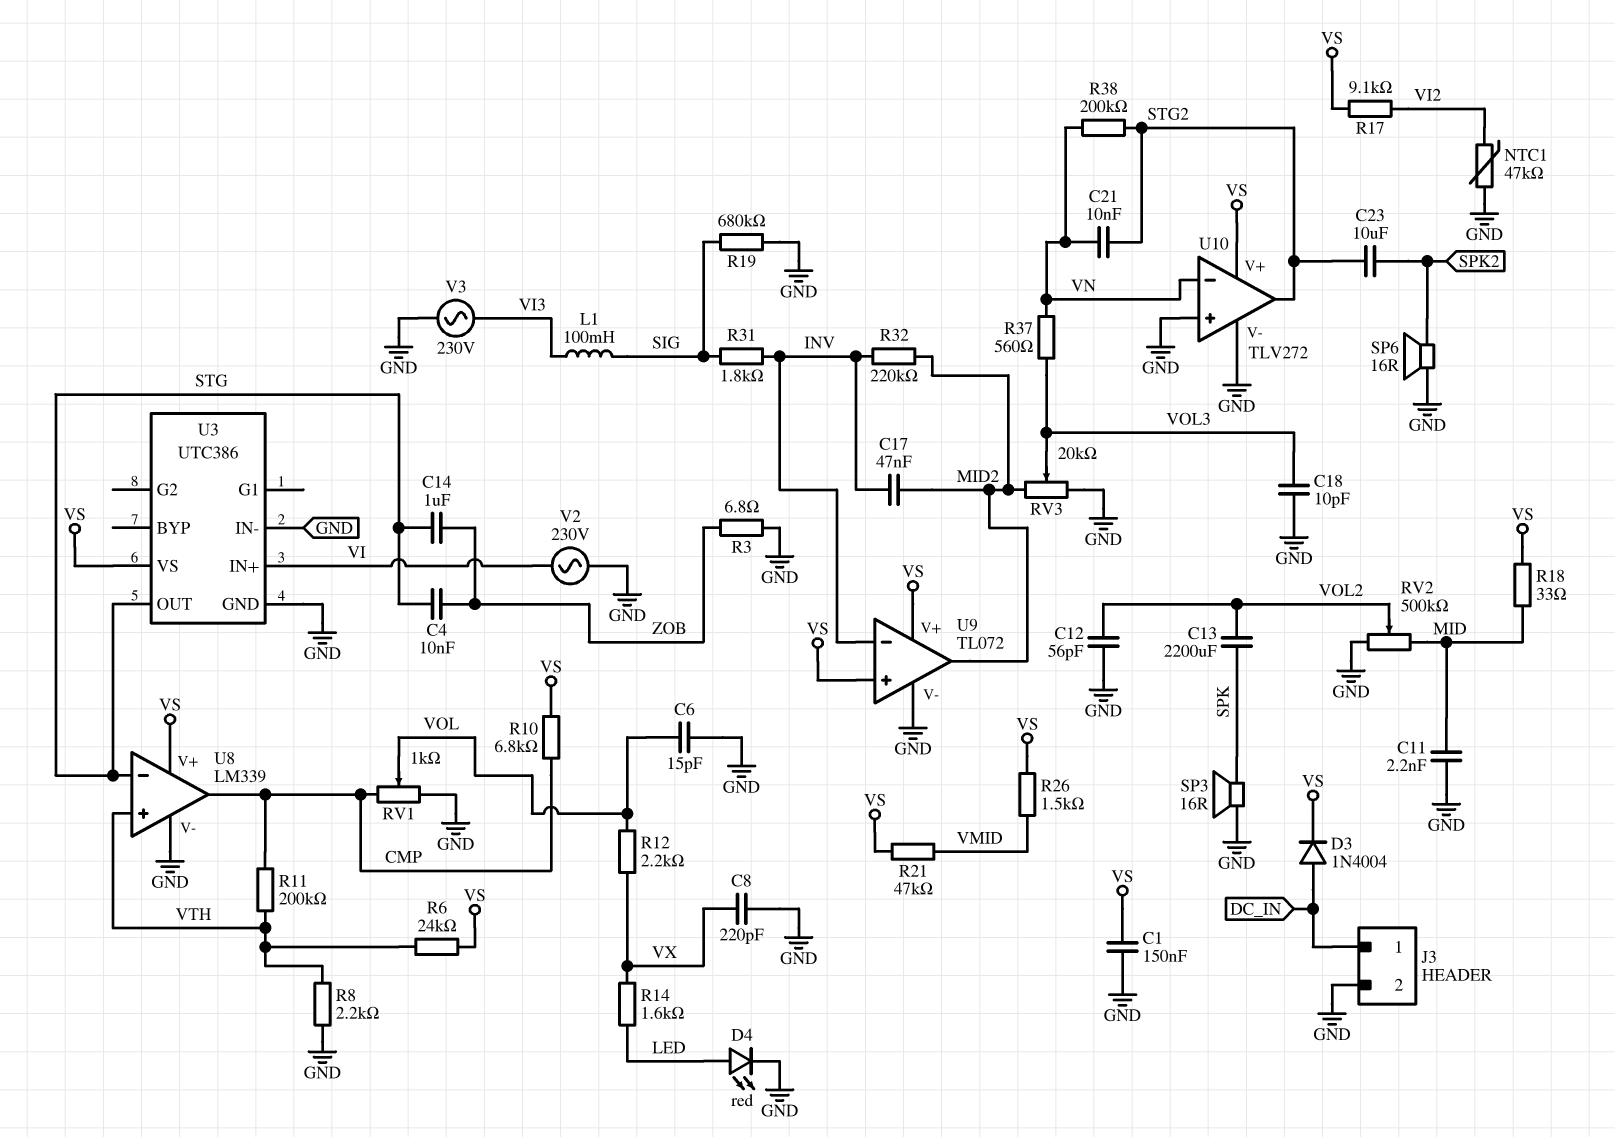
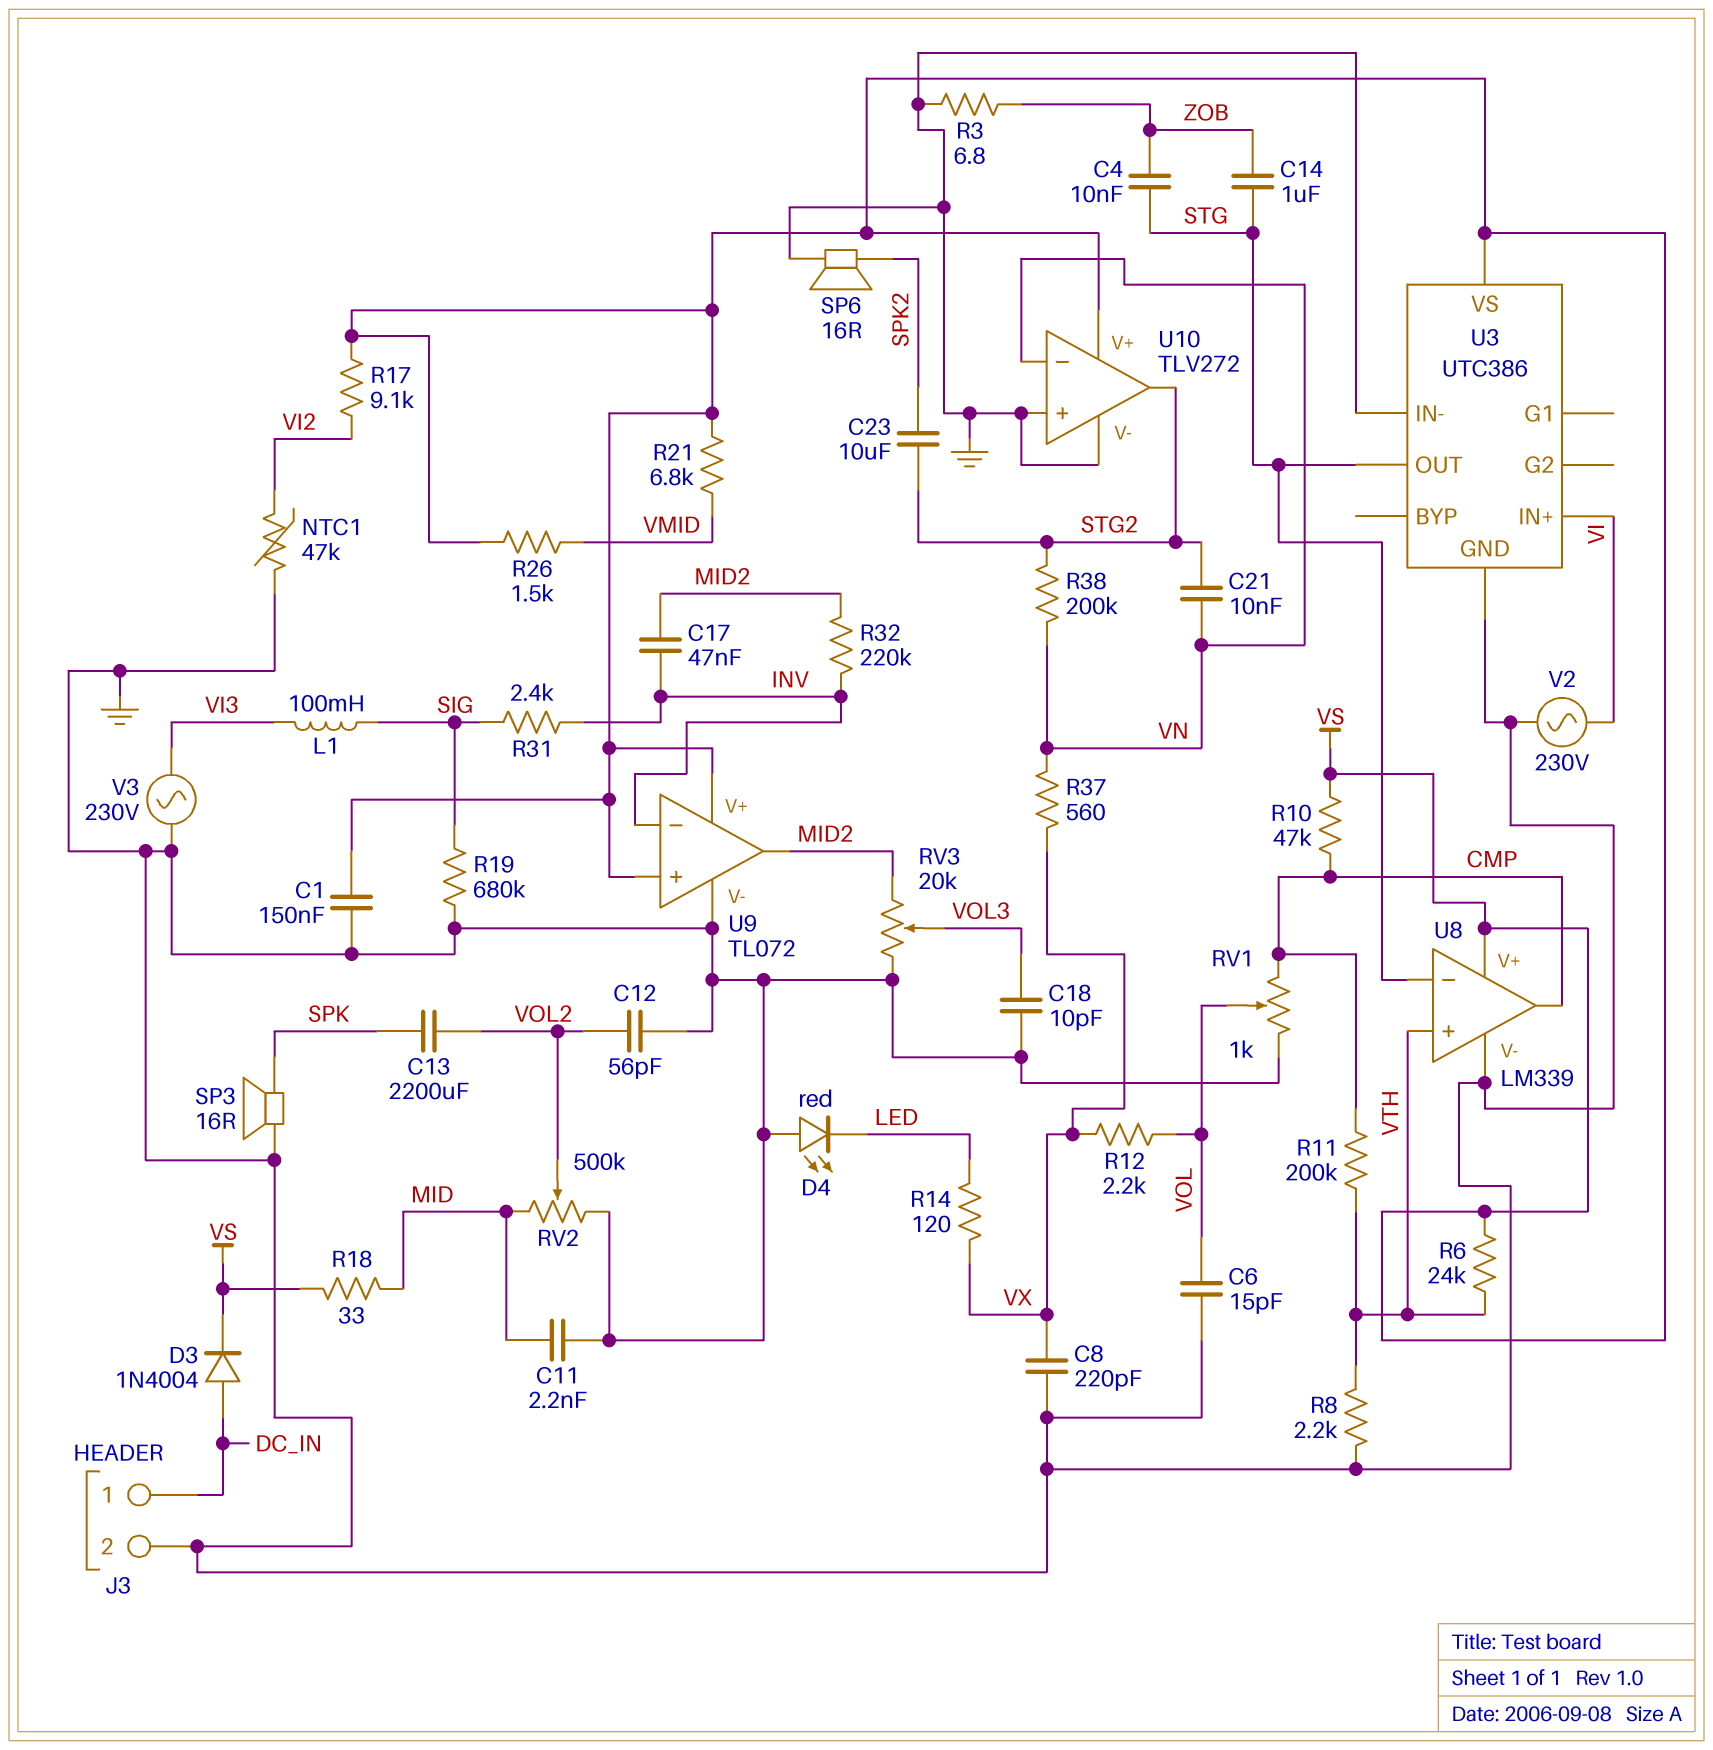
D4: LED red (A LED, K GND) -> LED red (A GND, K LED)
R10: 6.8k (CMP, VS) -> 47k (CMP, VS)
R14: 1.6k (LED, VX) -> 120 (LED, VX)
R21: 47k (VMID, VS) -> 6.8k (VMID, VS)
R31: 1.8k (INV, SIG) -> 2.4k (INV, SIG)
R37: 560 (VN, VOL3) -> 560 (VN, VX)

